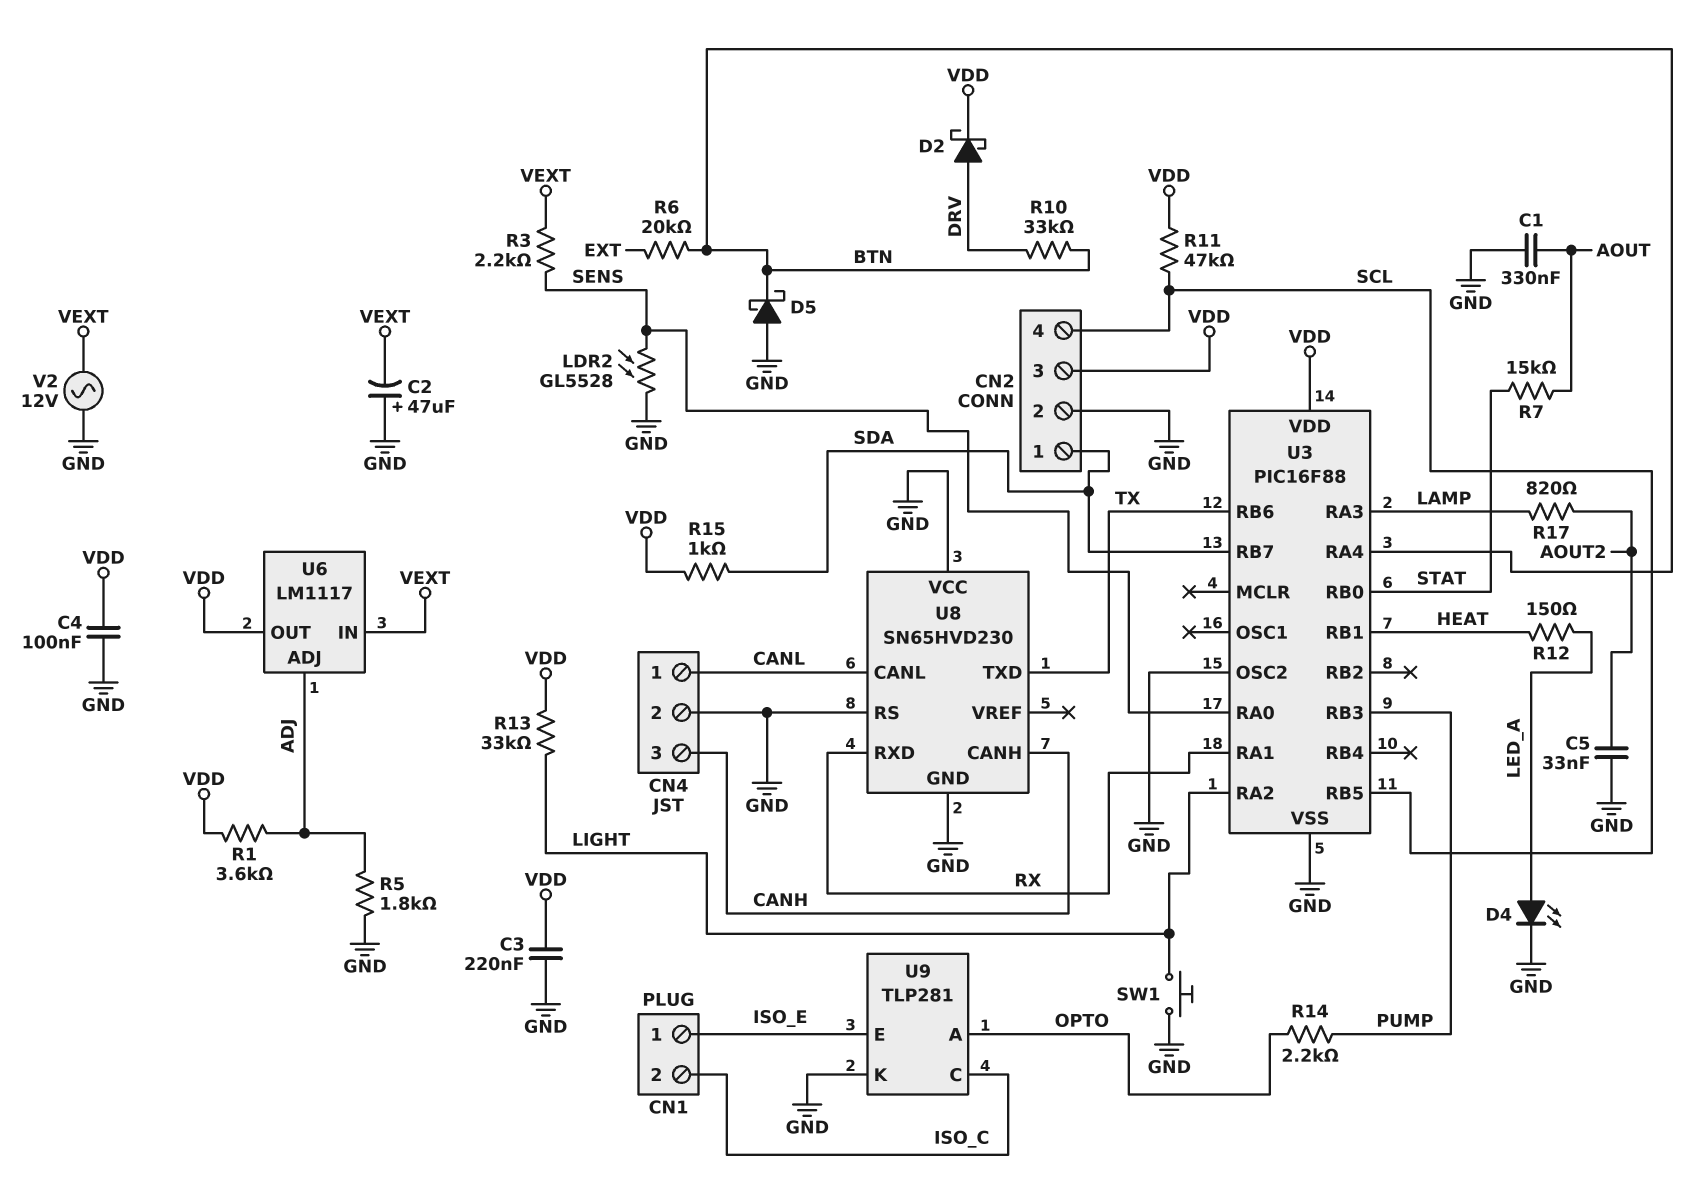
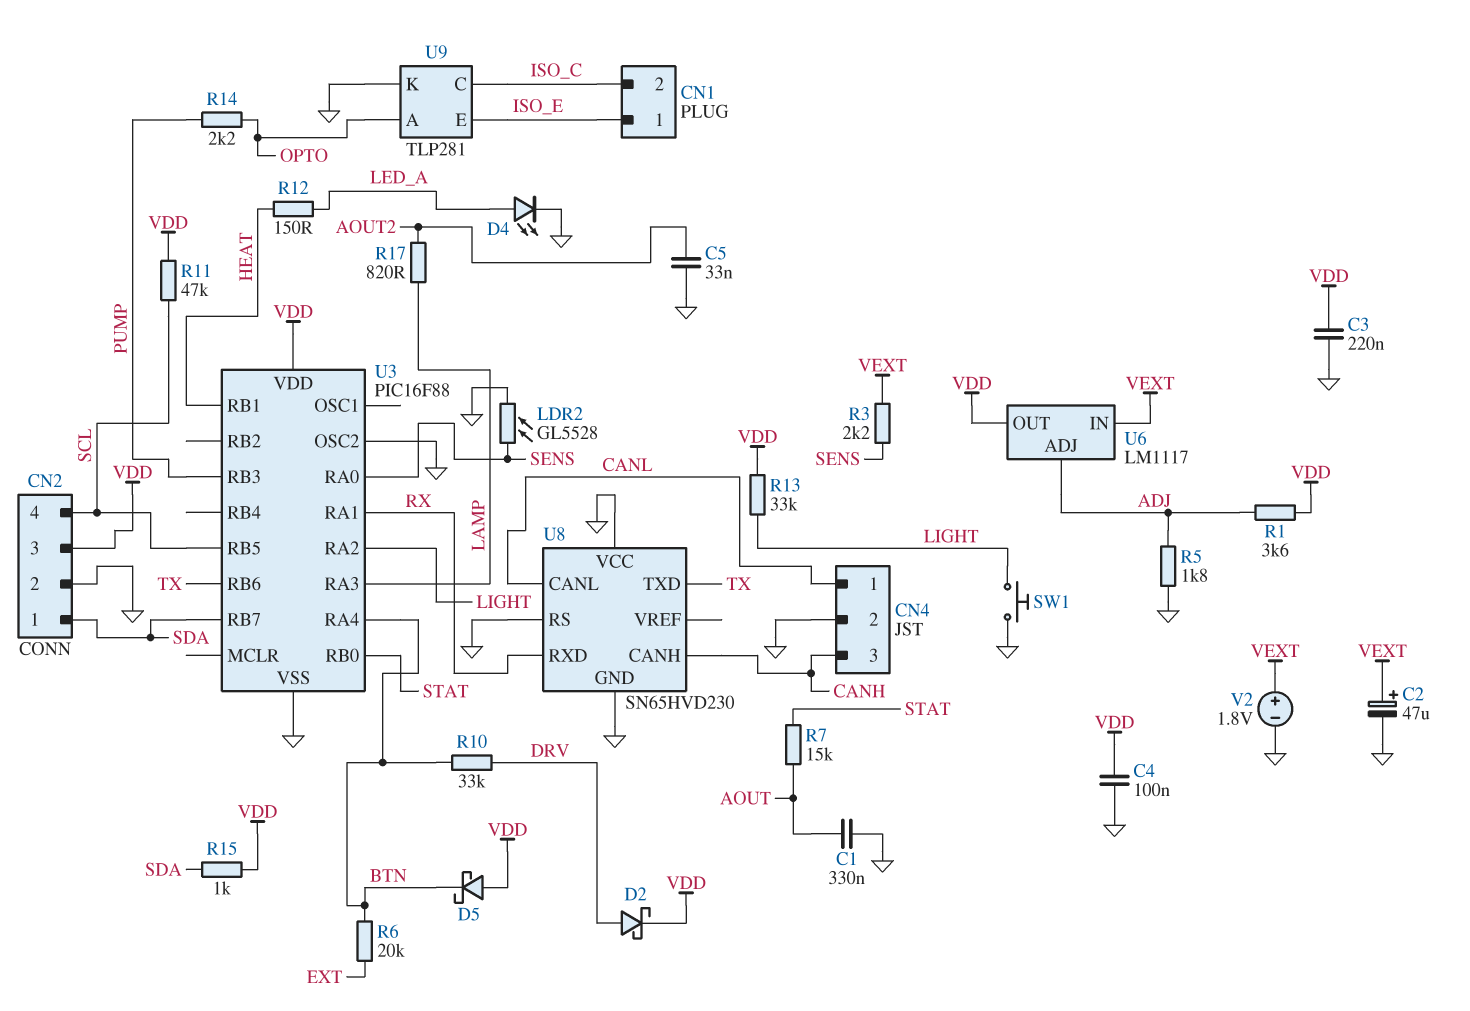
C2: 47uF (plus GND, minus VEXT) -> 47uF (plus VEXT, minus GND)
D5: schottky (A GND, K BTN) -> schottky (A VDD, K BTN)
V2: AC 12V (GND, VEXT) -> 1.8V (plus VEXT, minus GND)

